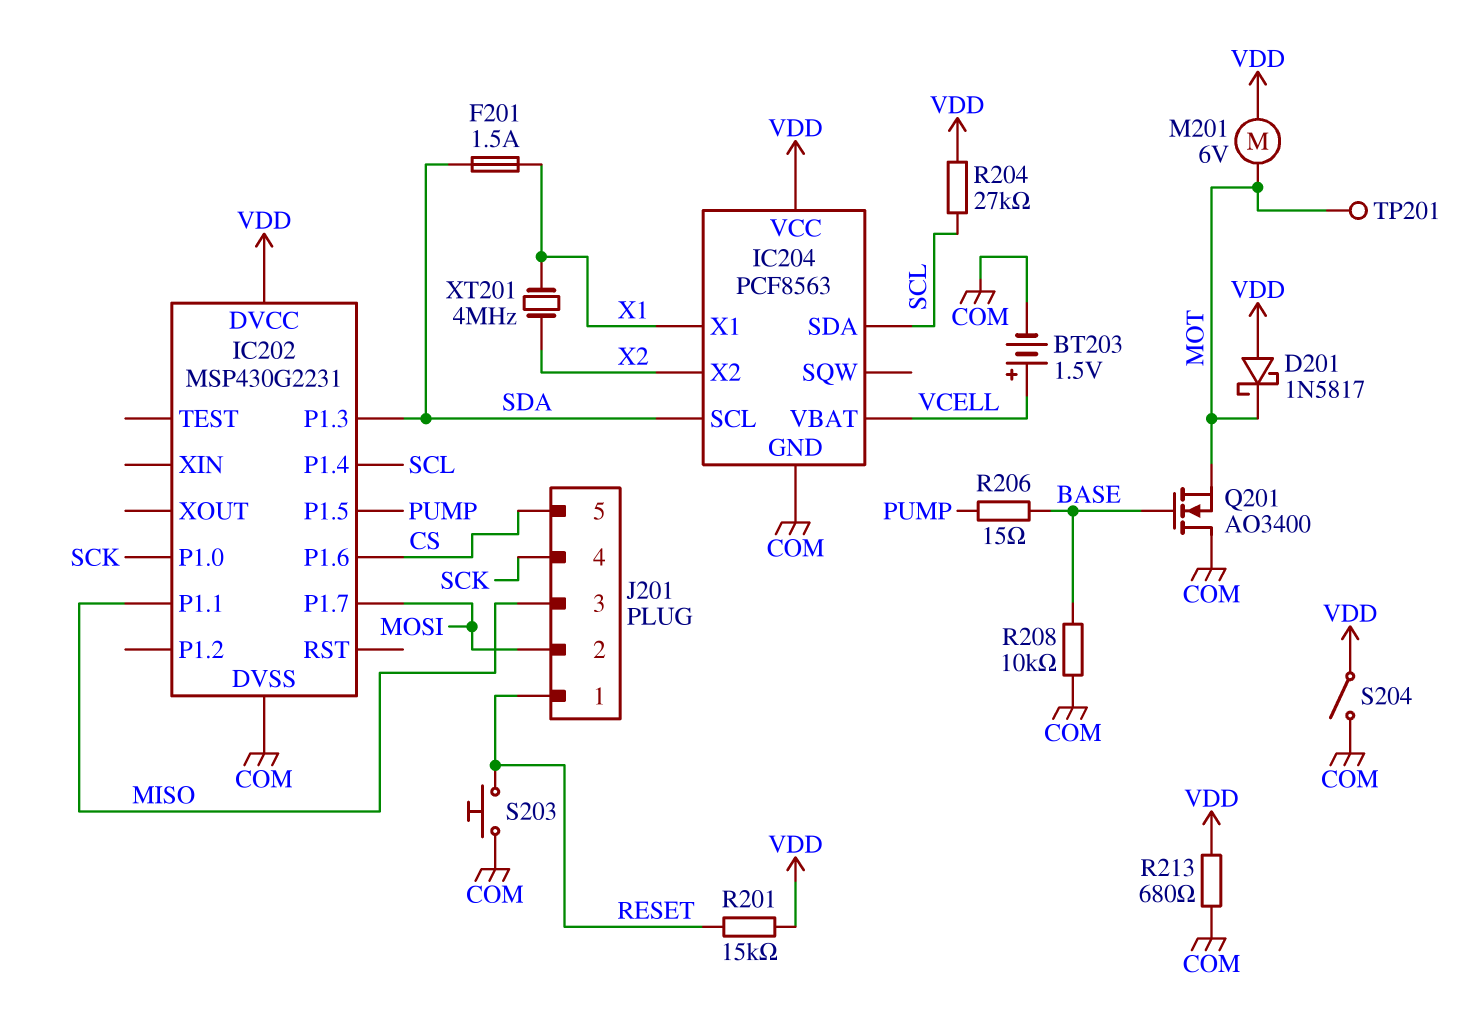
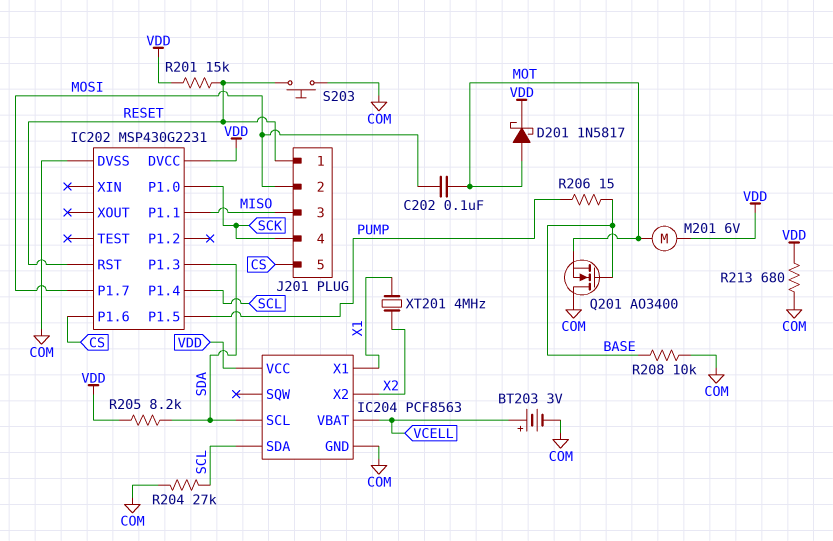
BT203: 1.5V (plus VCELL, minus COM) -> 3V (plus VCELL, minus COM)
C202: none -> 100nF (MOSI, MOT)
D201: schottky 1N5817 (A VDD, K MOT) -> schottky 1N5817 (A MOT, K VDD)
F201: 1.5A (SDA, X1) -> none
IC202 pin RST: none -> RESET
R204: 27k (SCL, VDD) -> 27k (COM, SCL)
R205: none -> 8.2k (SDA, VDD)
S204: switch (COM, VDD) -> none
TP201: test point (MOT) -> none

